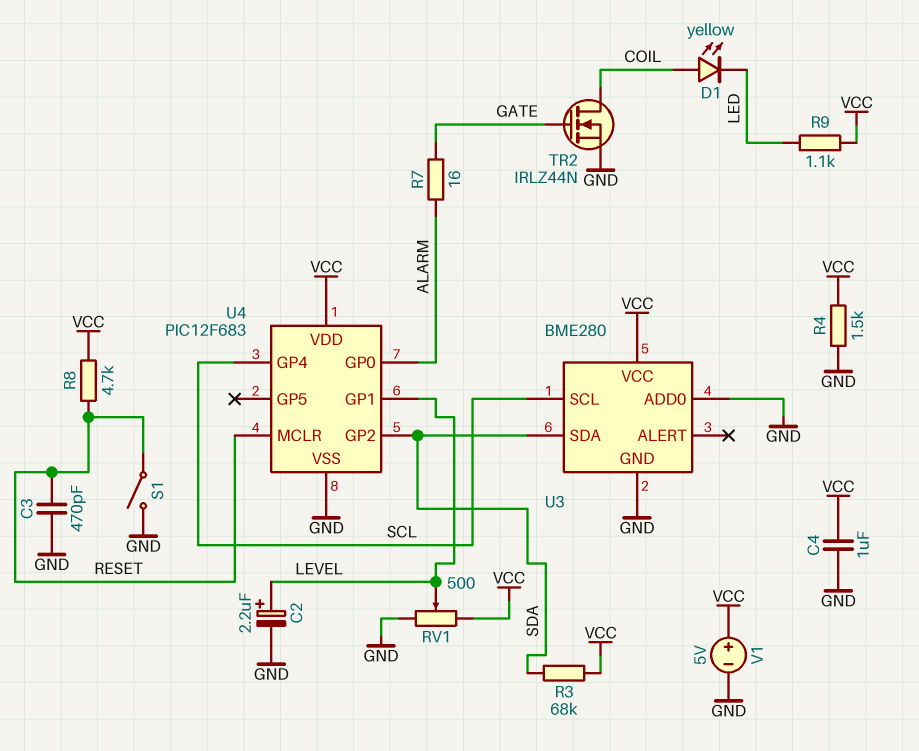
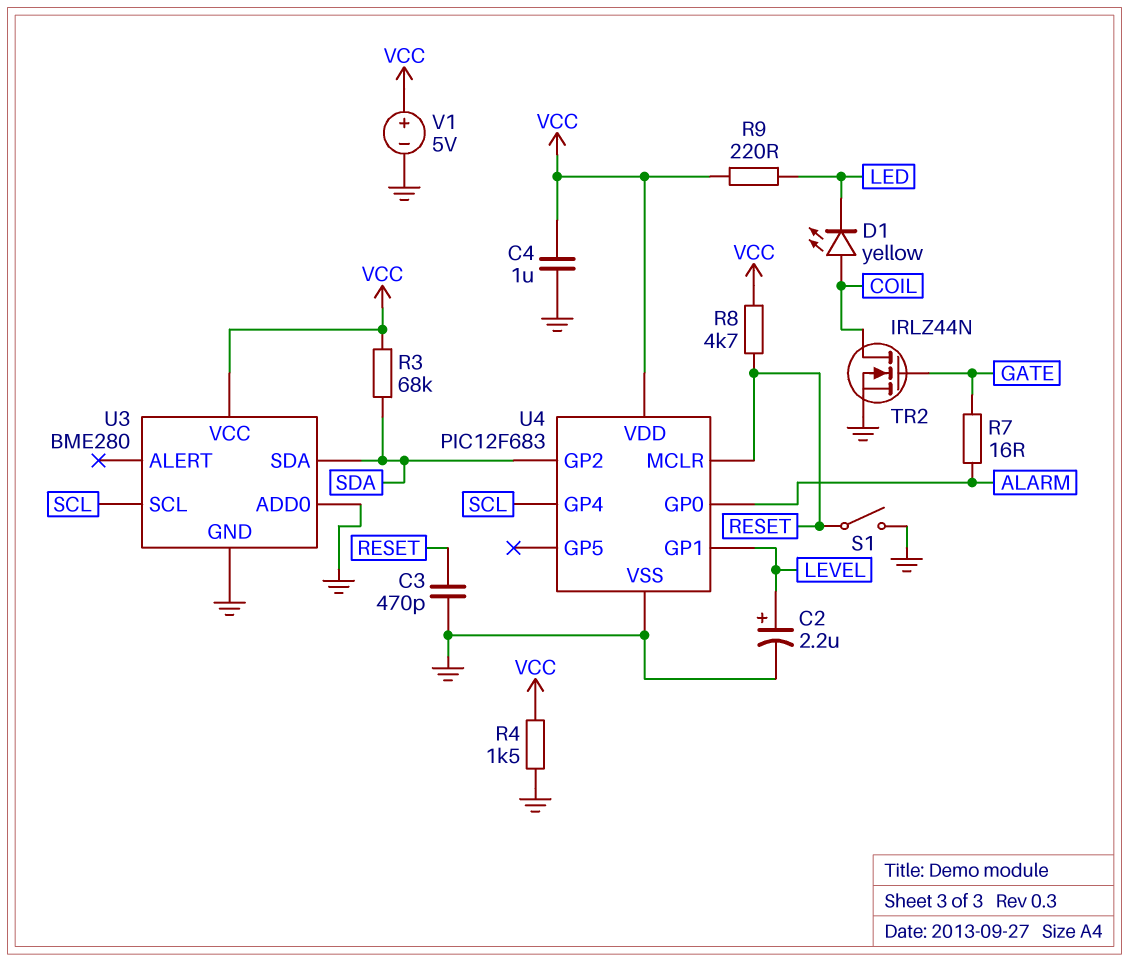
R9: 1.1k (LED, VCC) -> 220 (LED, VCC)
RV1: 500 (GND, VCC, wiper LEVEL) -> none

